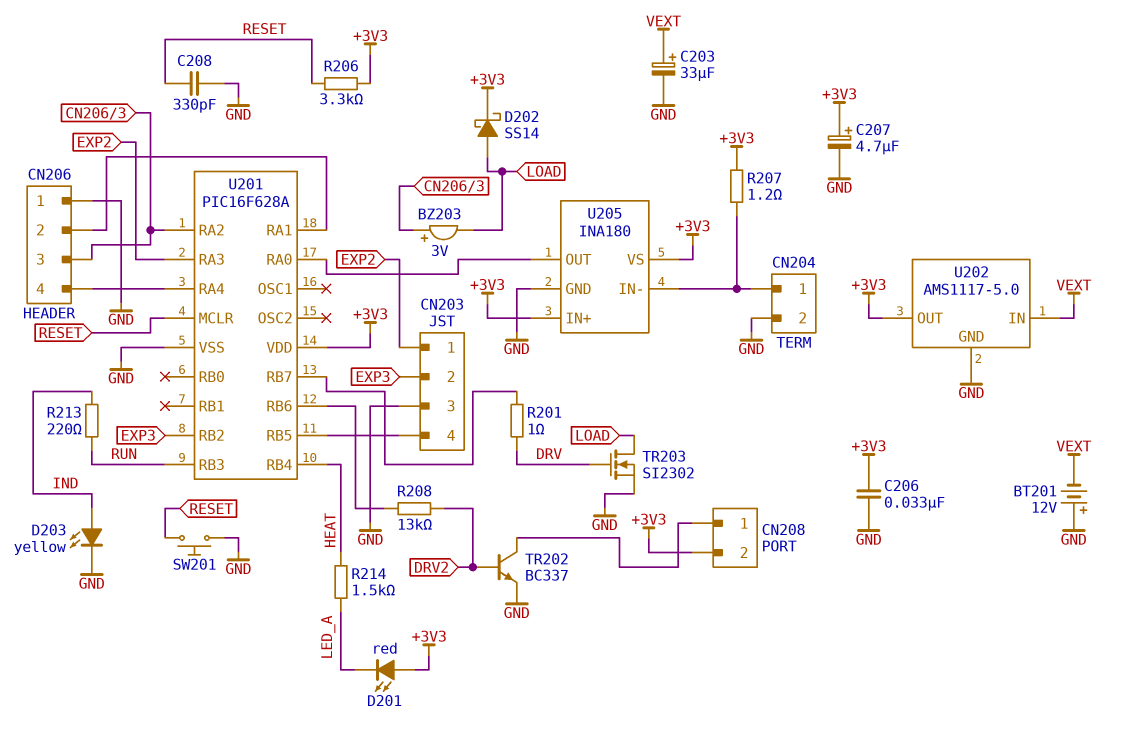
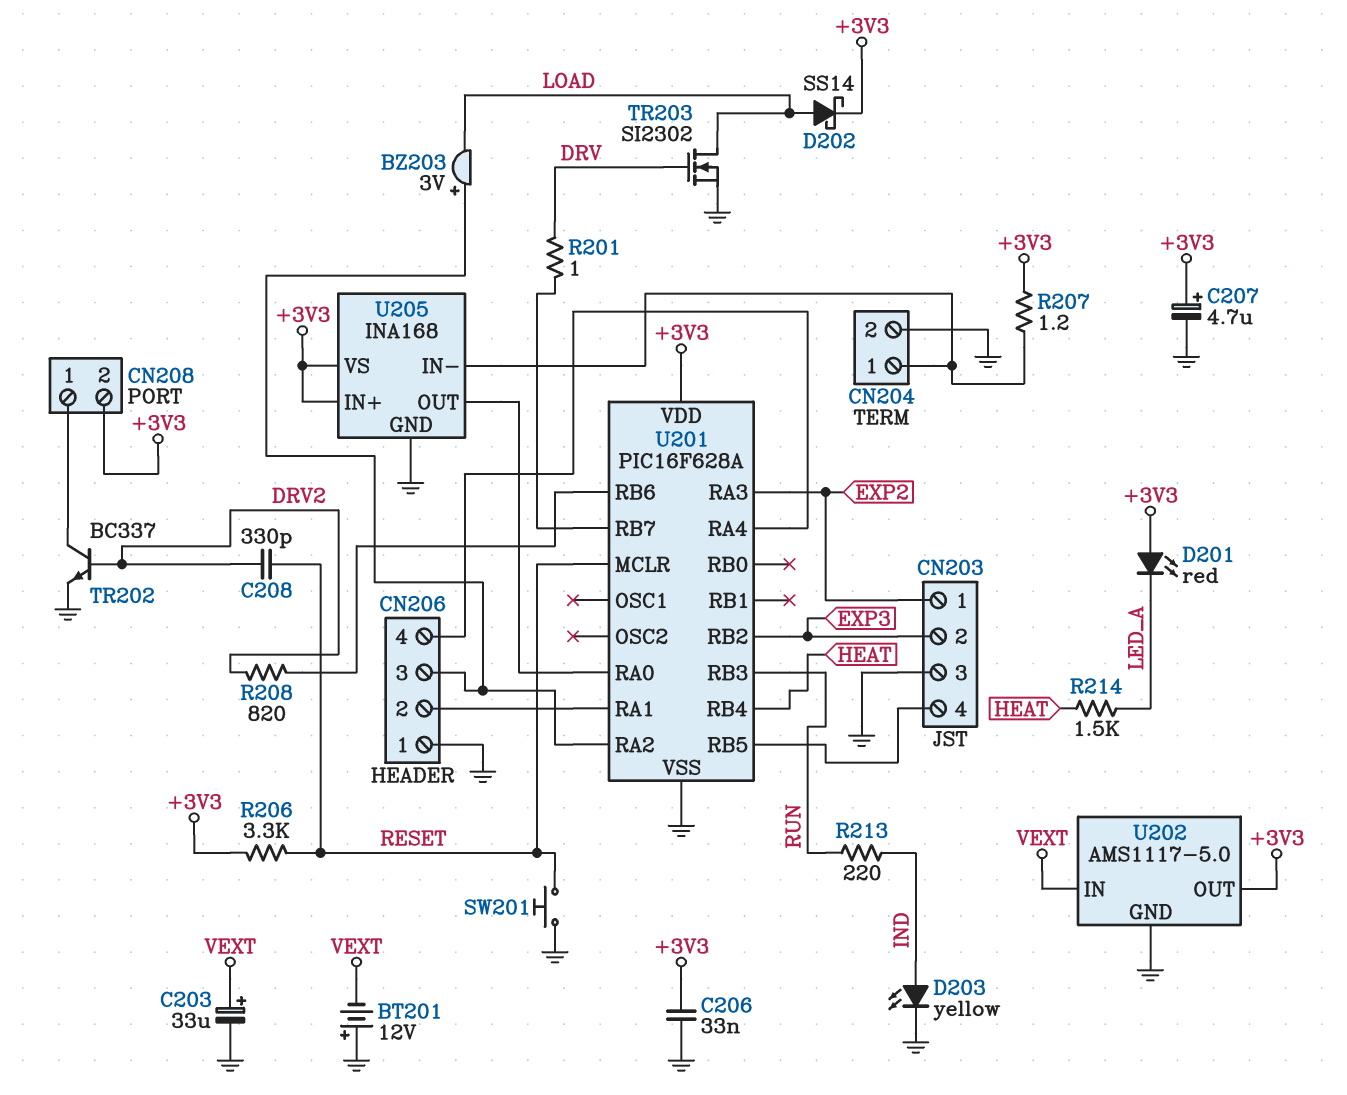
C208: 330pF (GND, RESET) -> 330pF (DRV2, RESET)
R208: 13k (DRV2, U201/RB6) -> 820 (DRV2, U201/RB6)
U205: INA180 -> INA168

